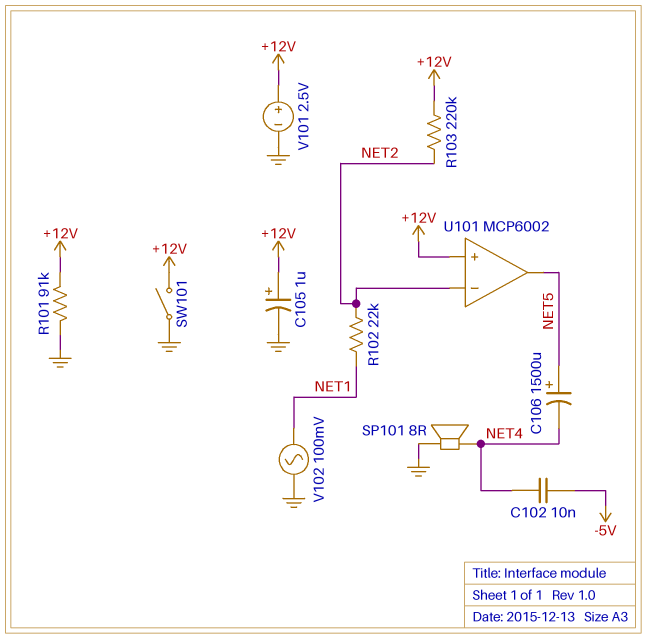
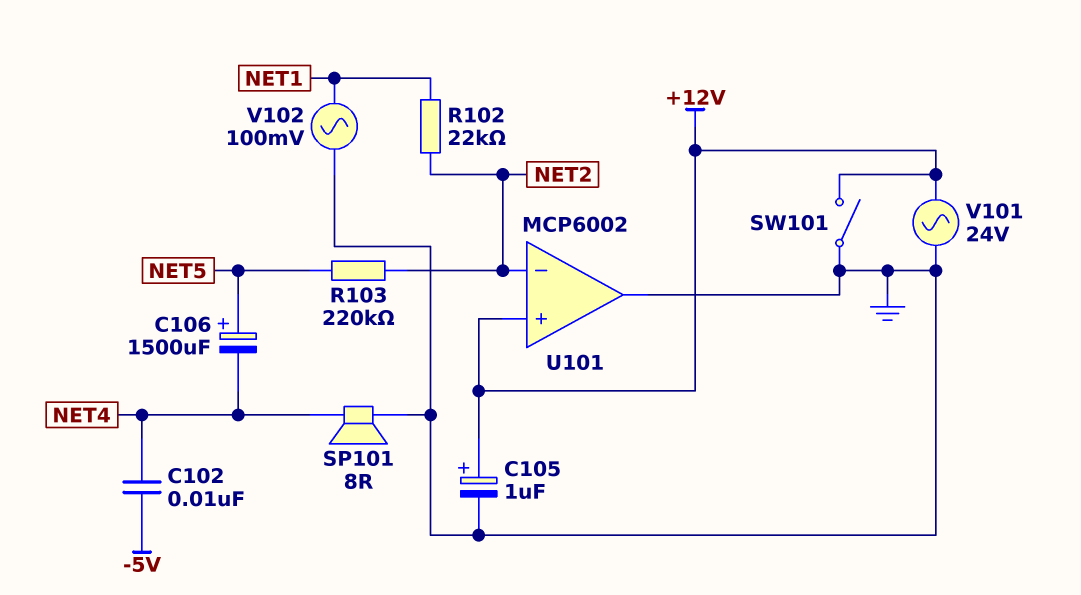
R101: 91k (+12V, GND) -> none
R103: 220k (+12V, NET2) -> 220k (NET2, NET5)
U101 pin out: NET5 -> GND
V101: 2.5V (plus +12V, minus GND) -> AC 24V (+12V, GND)

